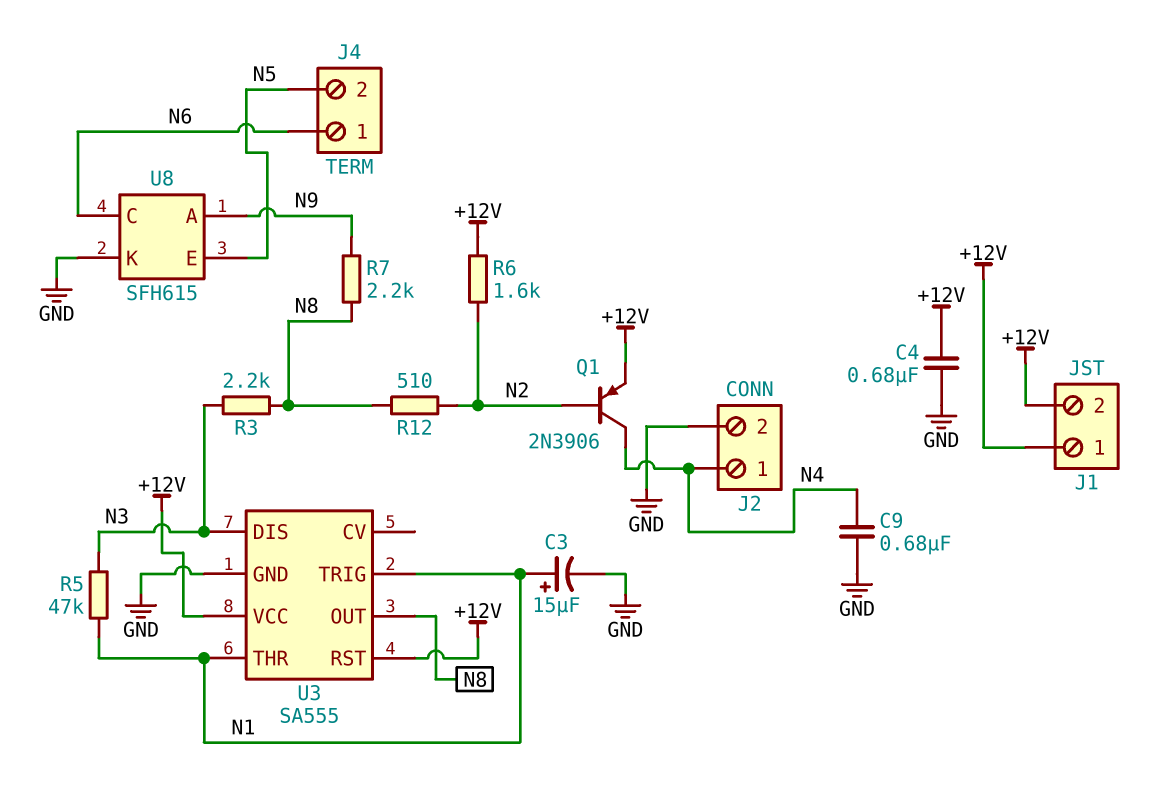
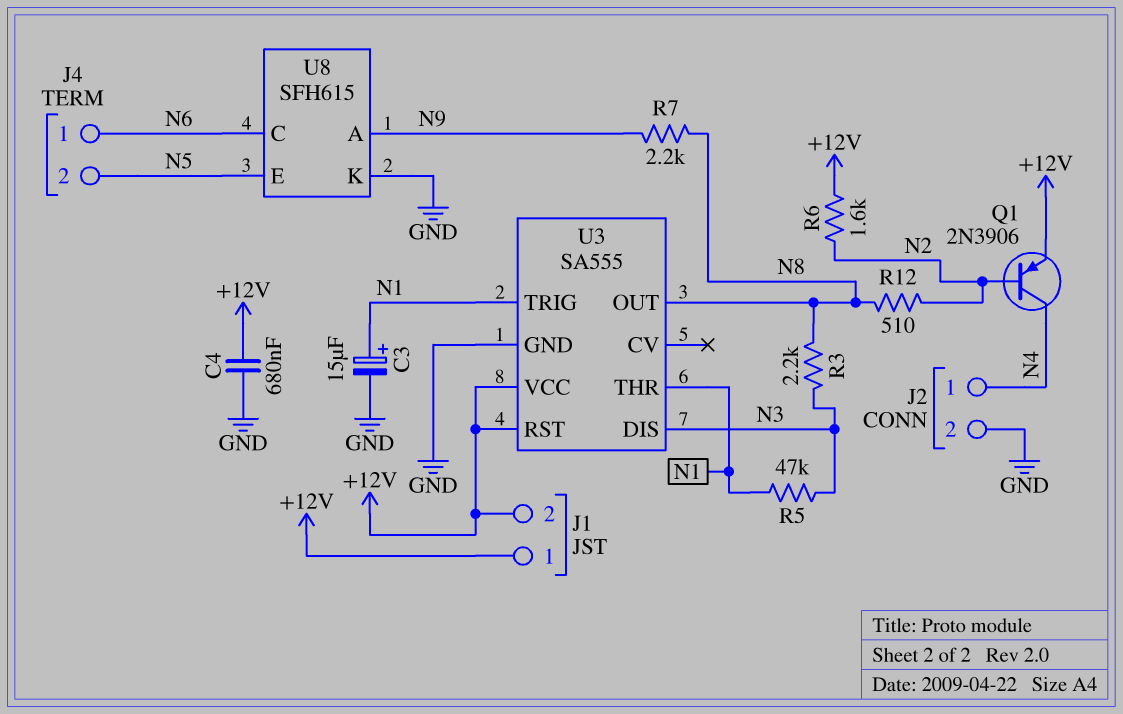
C9: 680nF (GND, N4) -> none

